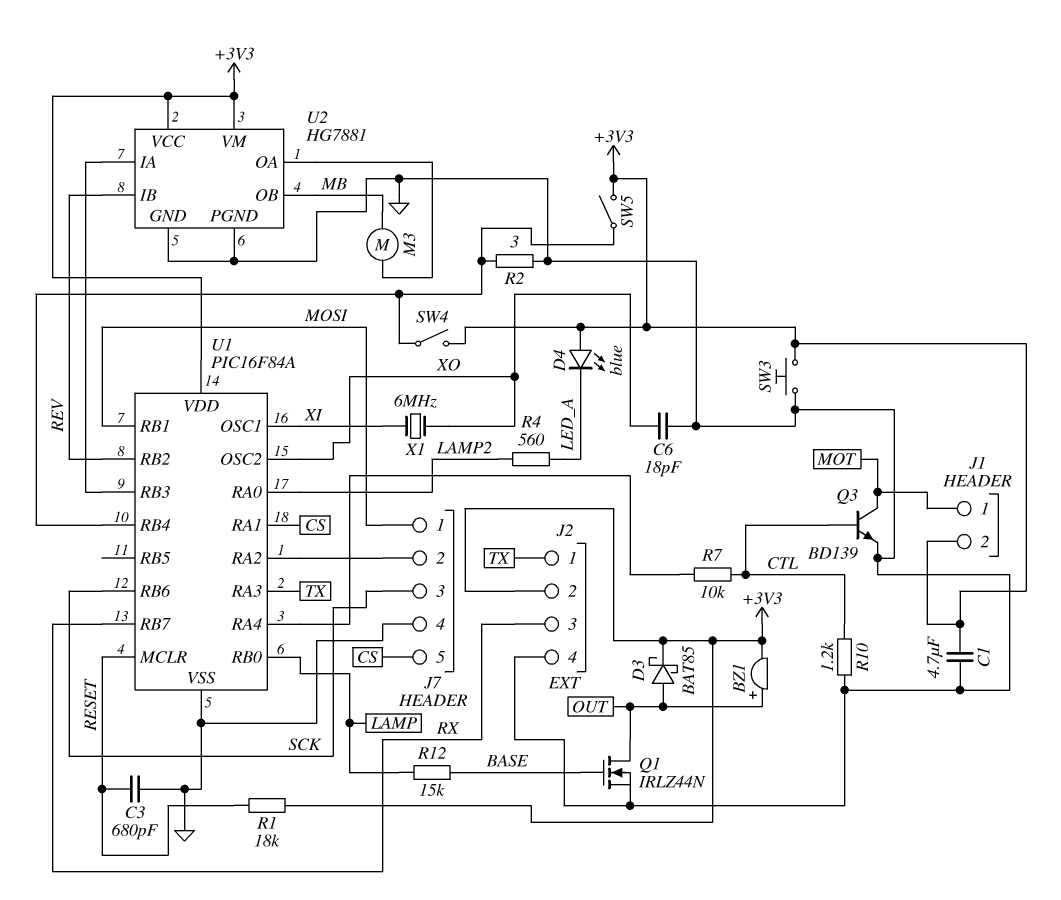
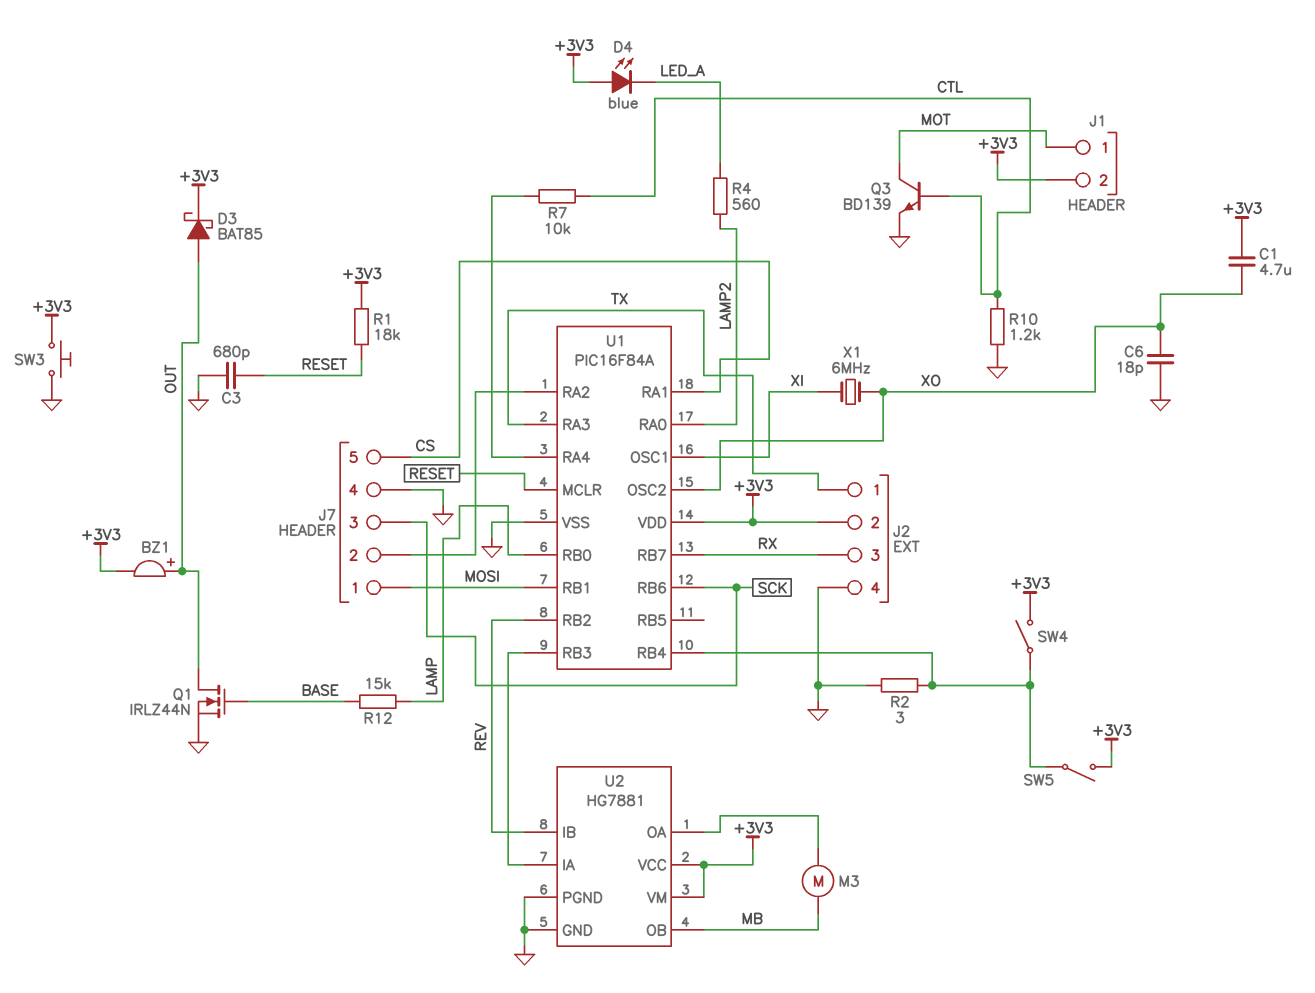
C1: 4.7uF (+3V3, GND) -> 4.7uF (+3V3, XO)

